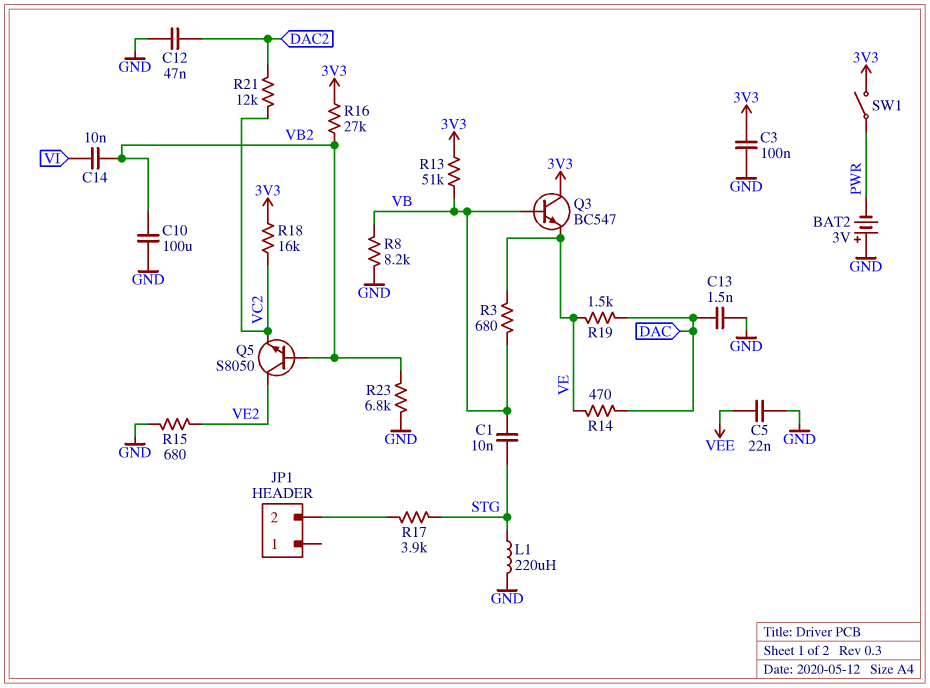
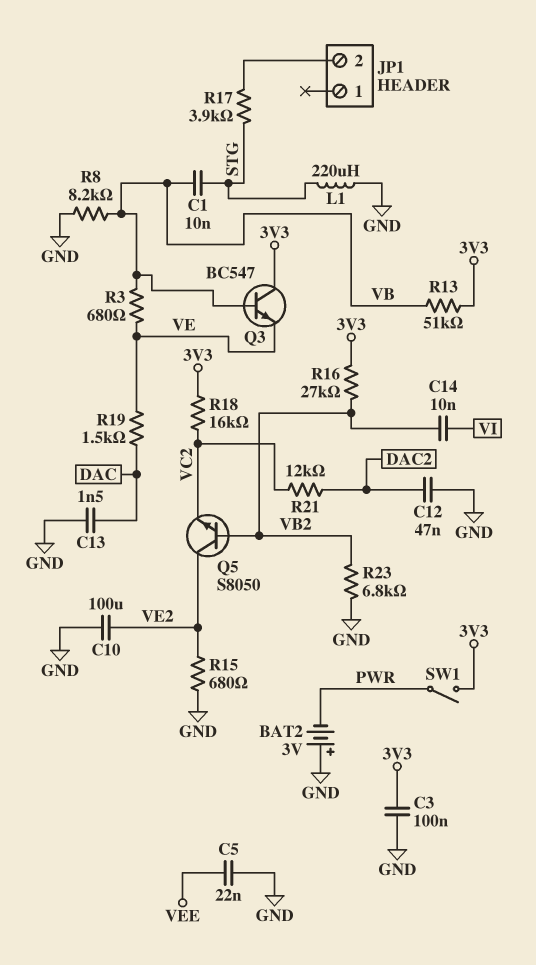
C10: 100uF (GND, VB2) -> 100uF (GND, VE2)
R14: 470 (DAC, VE) -> none

